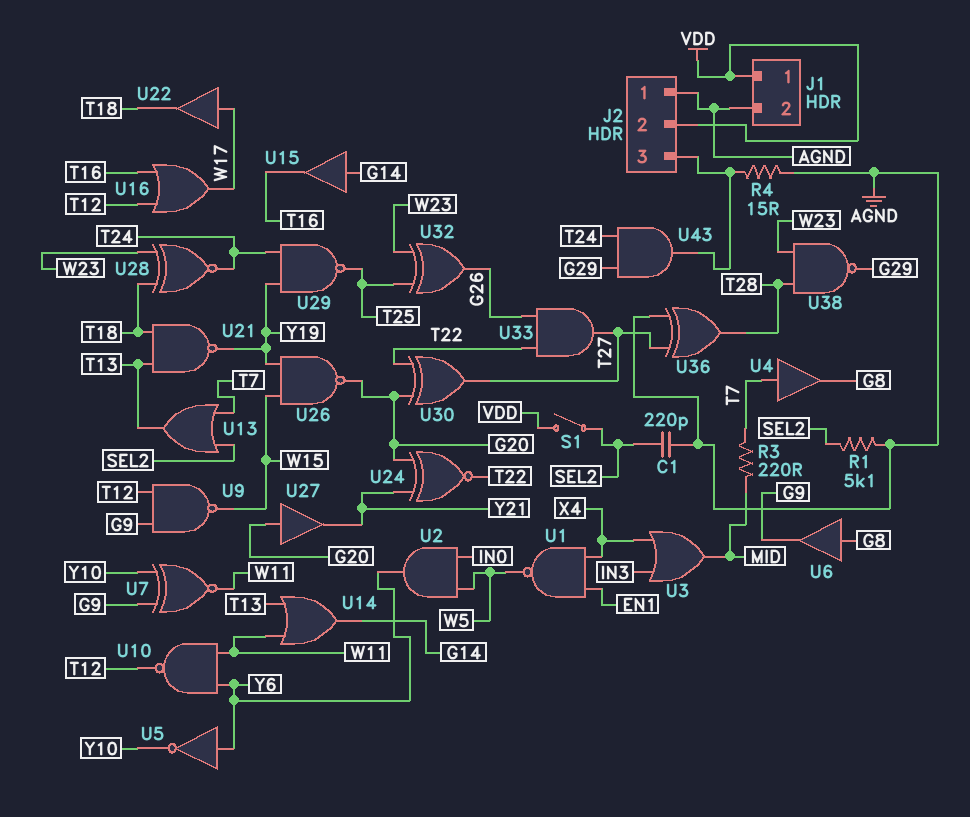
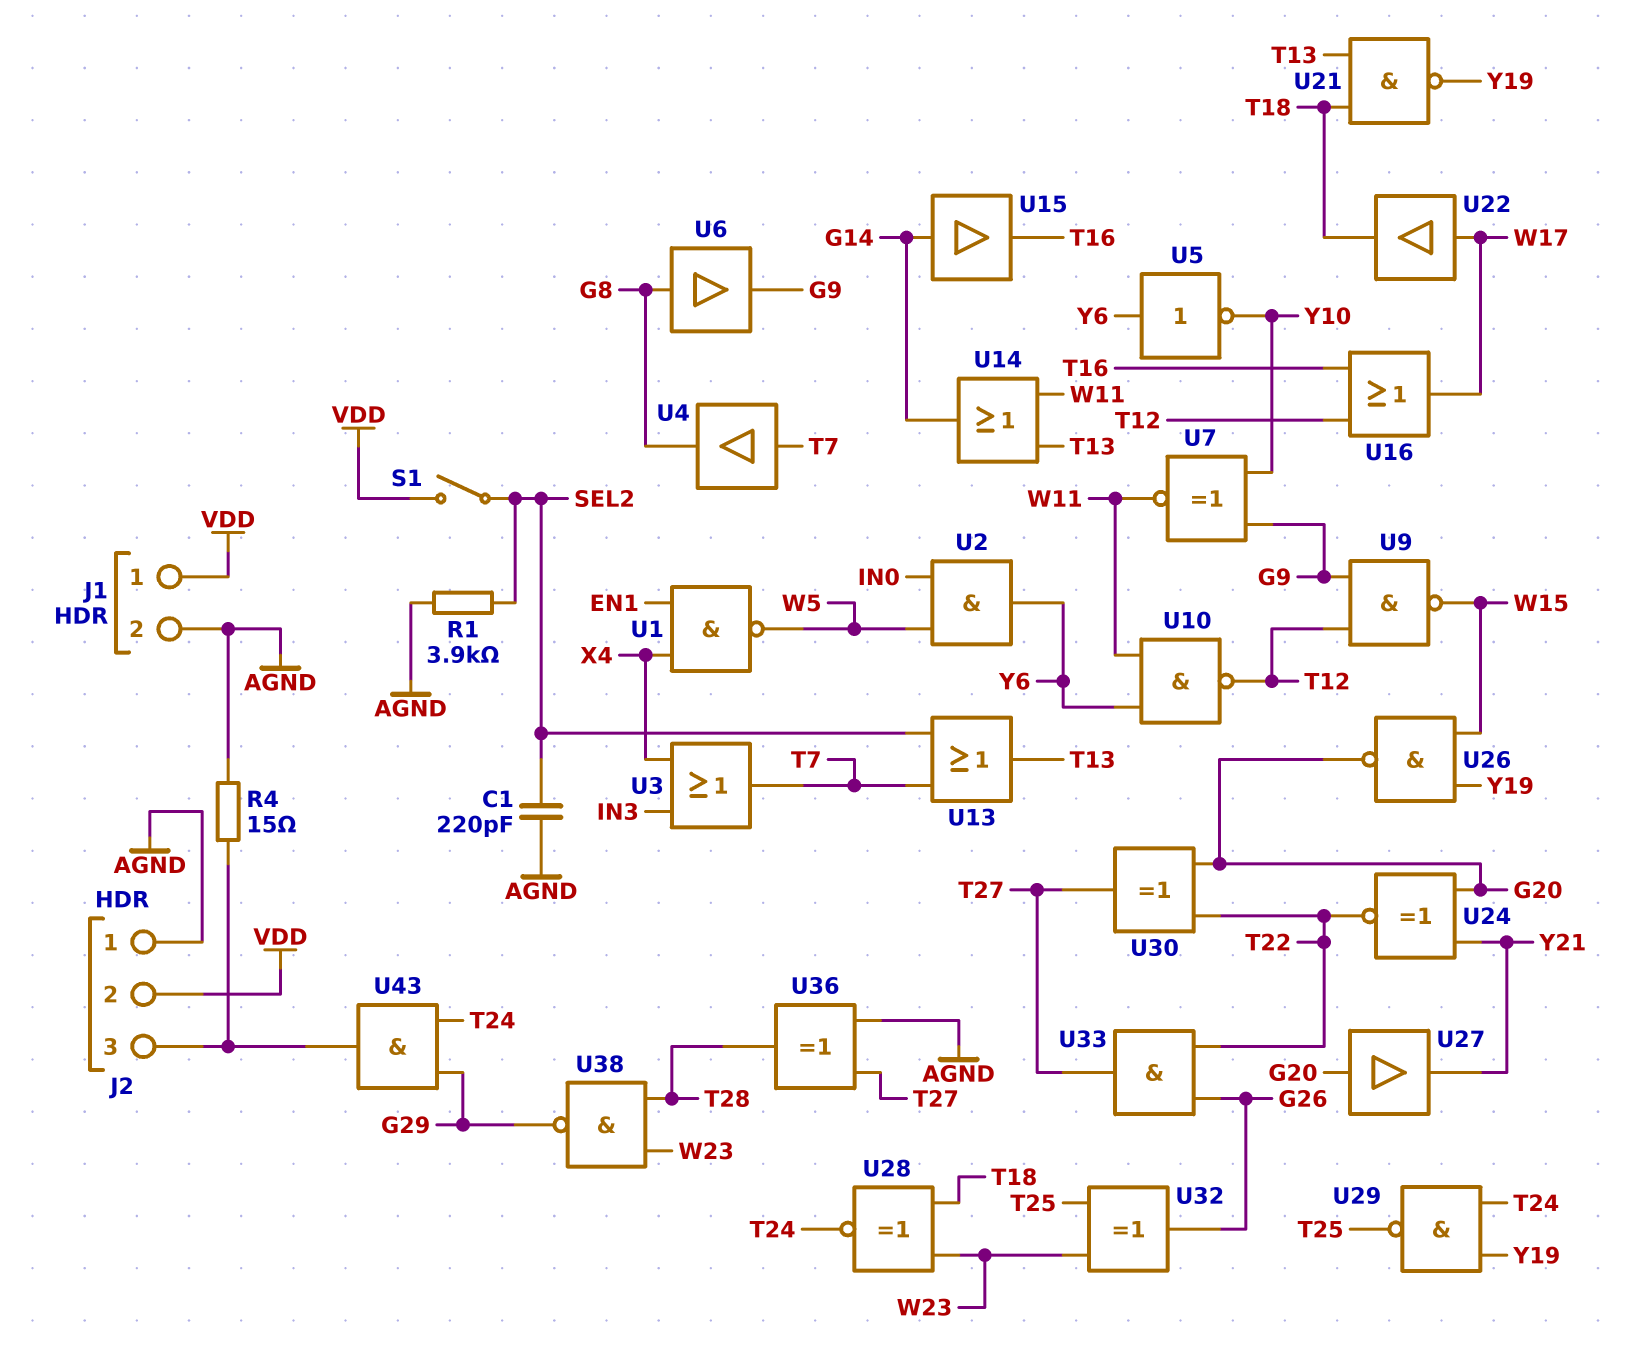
R1: 5.1k (AGND, SEL2) -> 3.9k (AGND, SEL2)
R3: 220 (MID, T7) -> none
U3: OR (in IN3, in X4, out MID) -> OR (in IN3, in X4, out T7)

